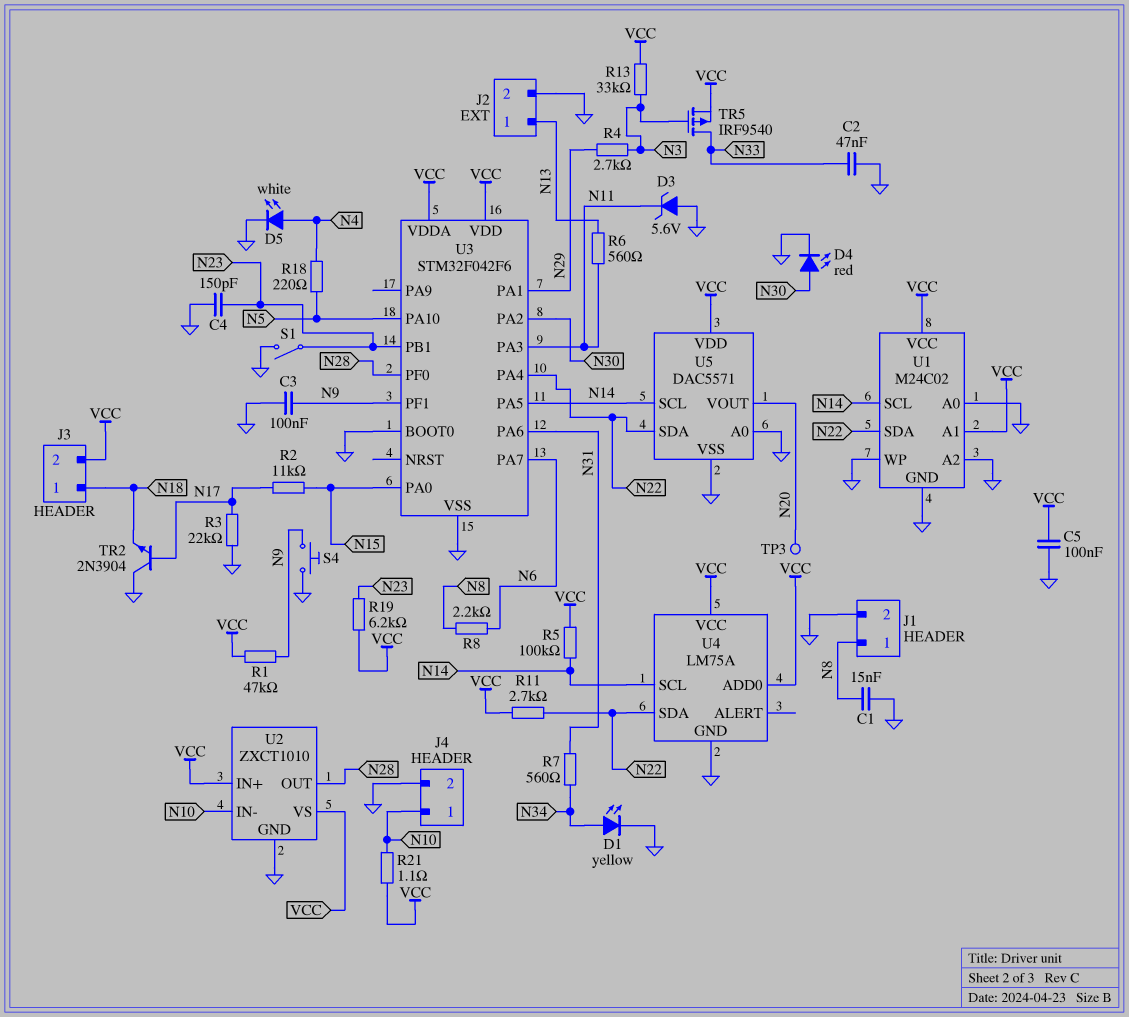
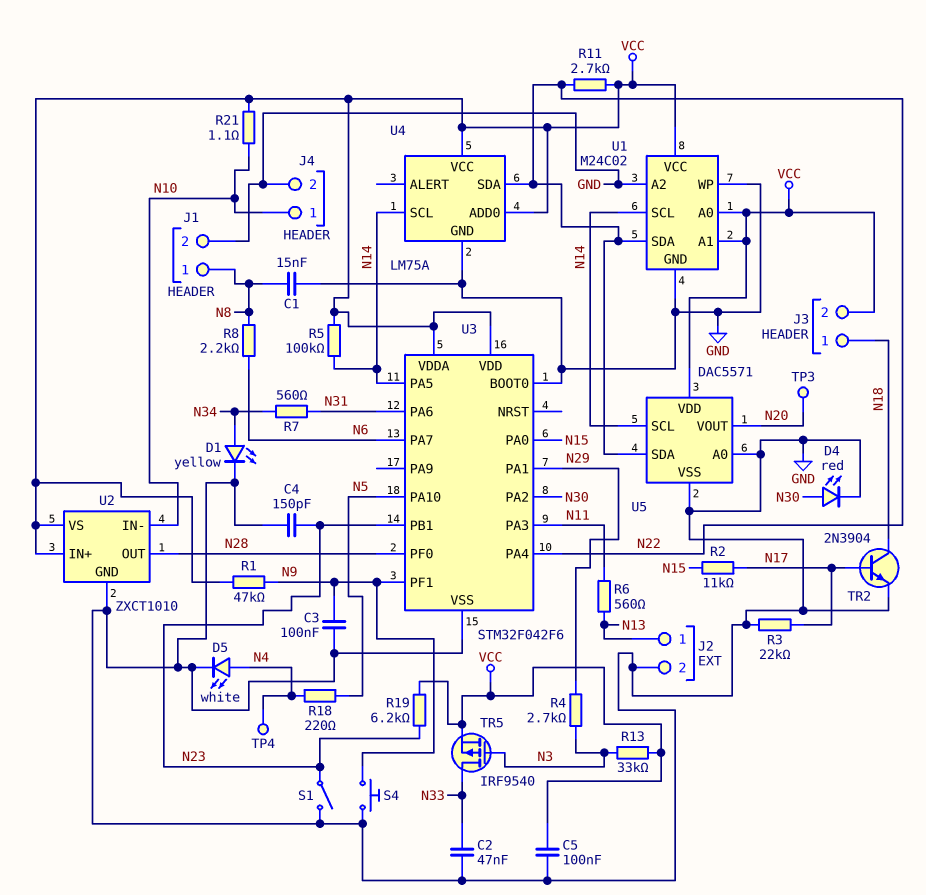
D3: zener 5.6V (A GND, K N11) -> none
TP4: none -> test point (N4)
TR2: NPN 2N3904 (B N17, C GND, E N18) -> NPN 2N3904 (B N17, C N18, E GND)
U1 pin A0: GND -> VCC

